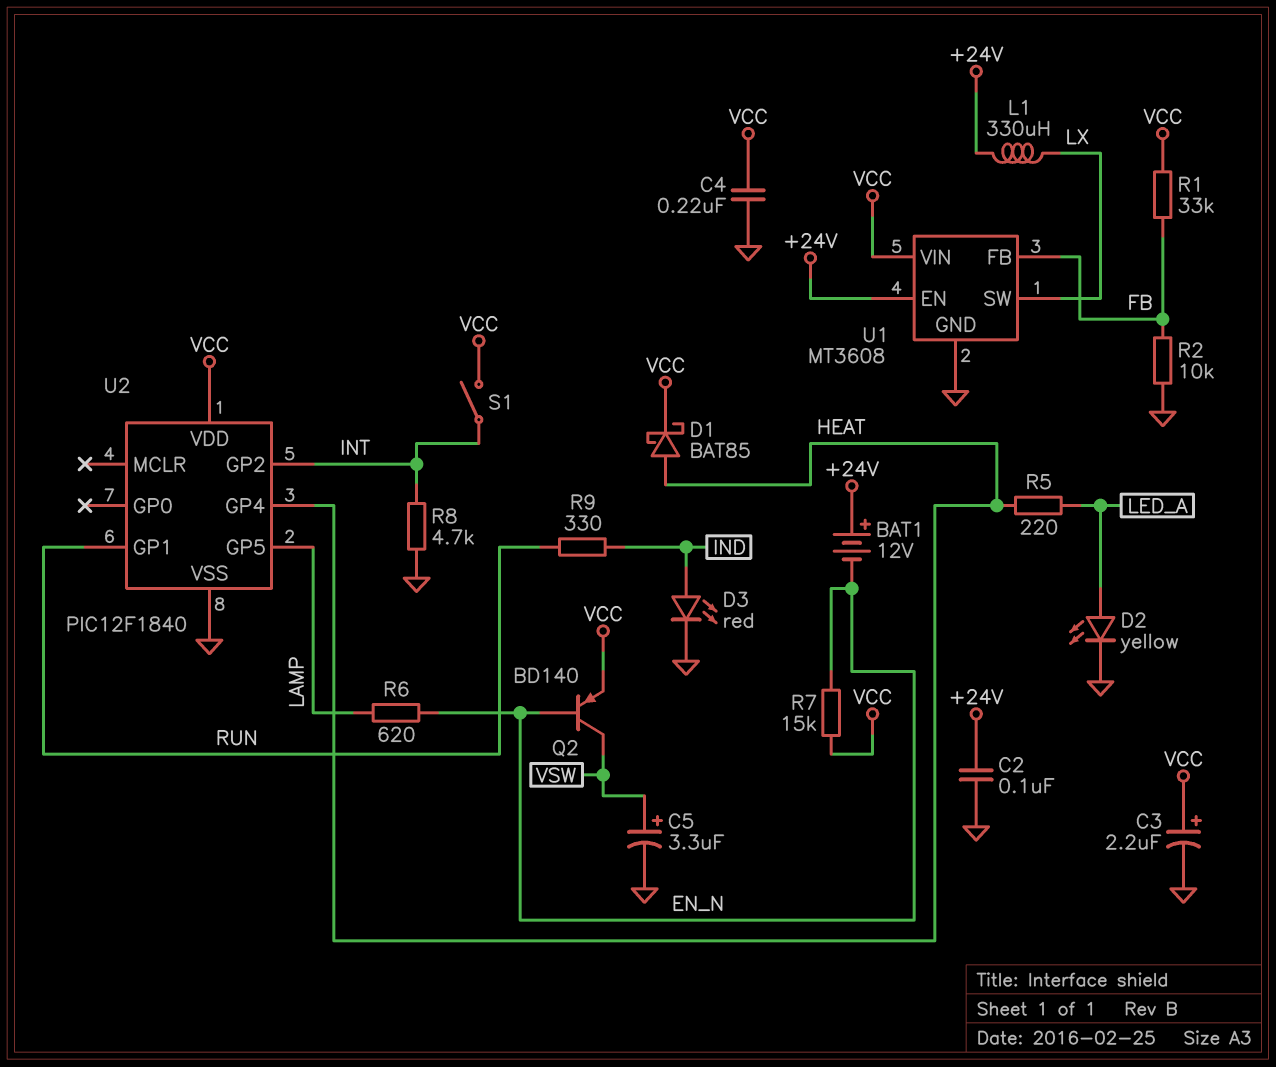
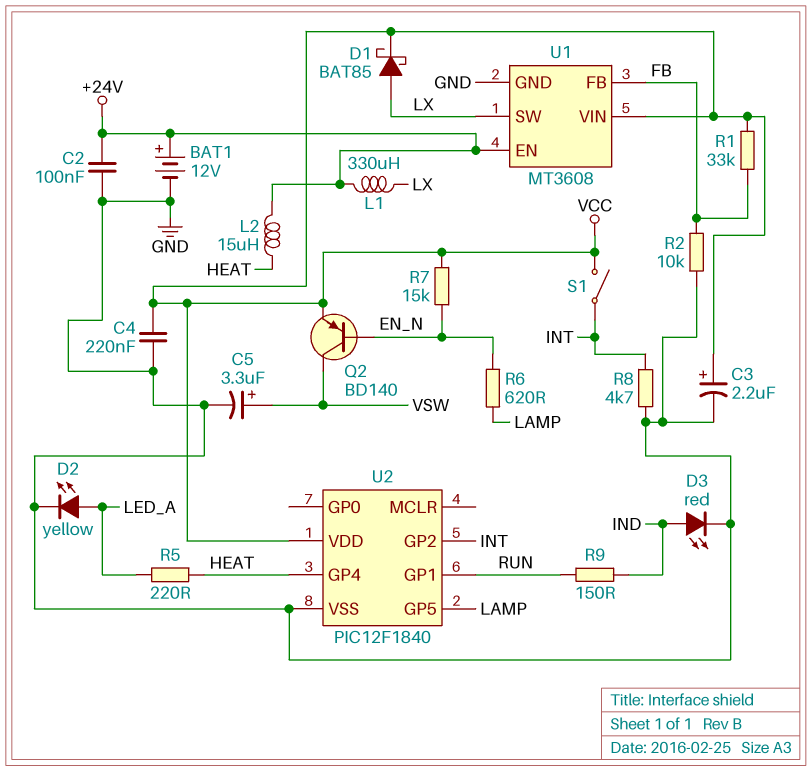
BAT1: 12V (plus +24V, minus EN_N) -> 12V (plus +24V, minus GND)
D1: schottky BAT85 (A HEAT, K VCC) -> schottky BAT85 (A LX, K VCC)
L2: none -> 15uH (+24V, HEAT)
R9: 330 (IND, RUN) -> 150 (IND, RUN)

